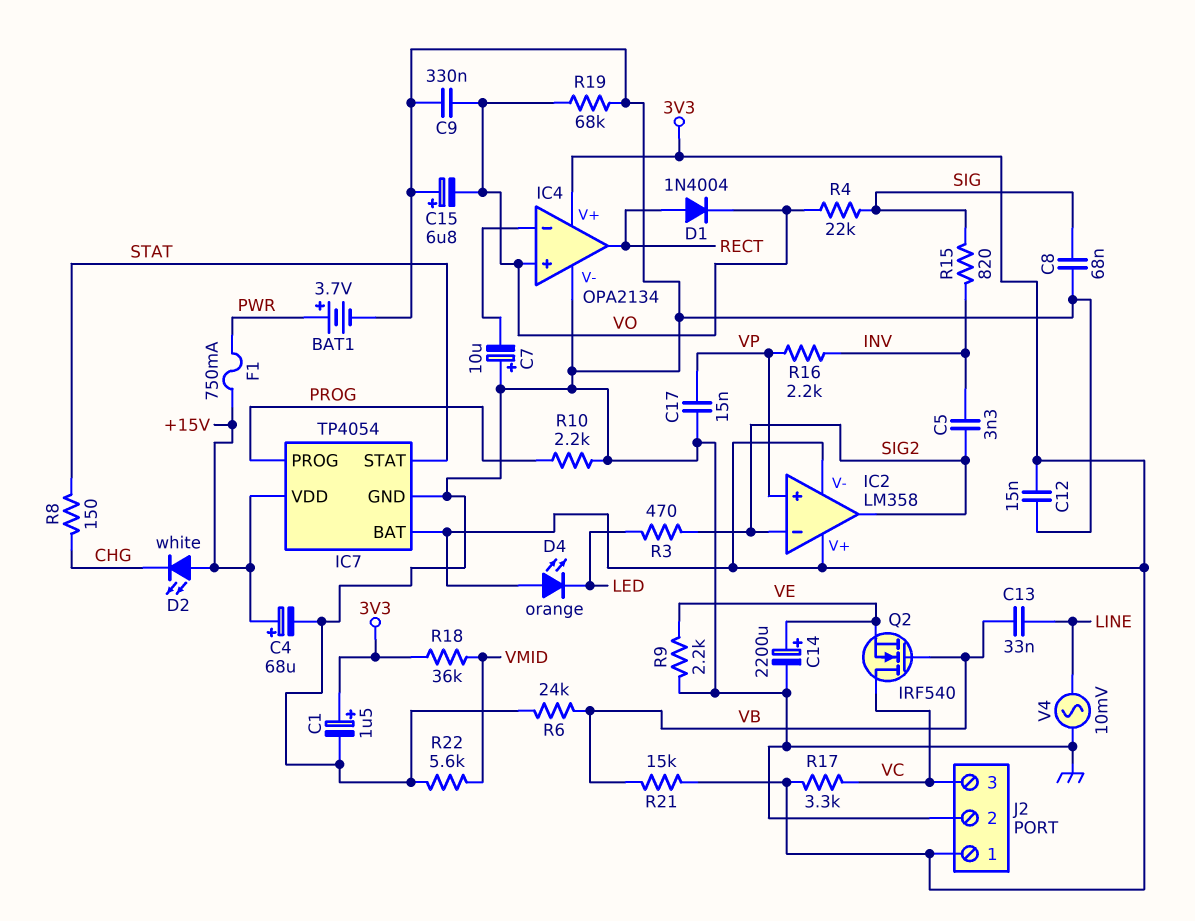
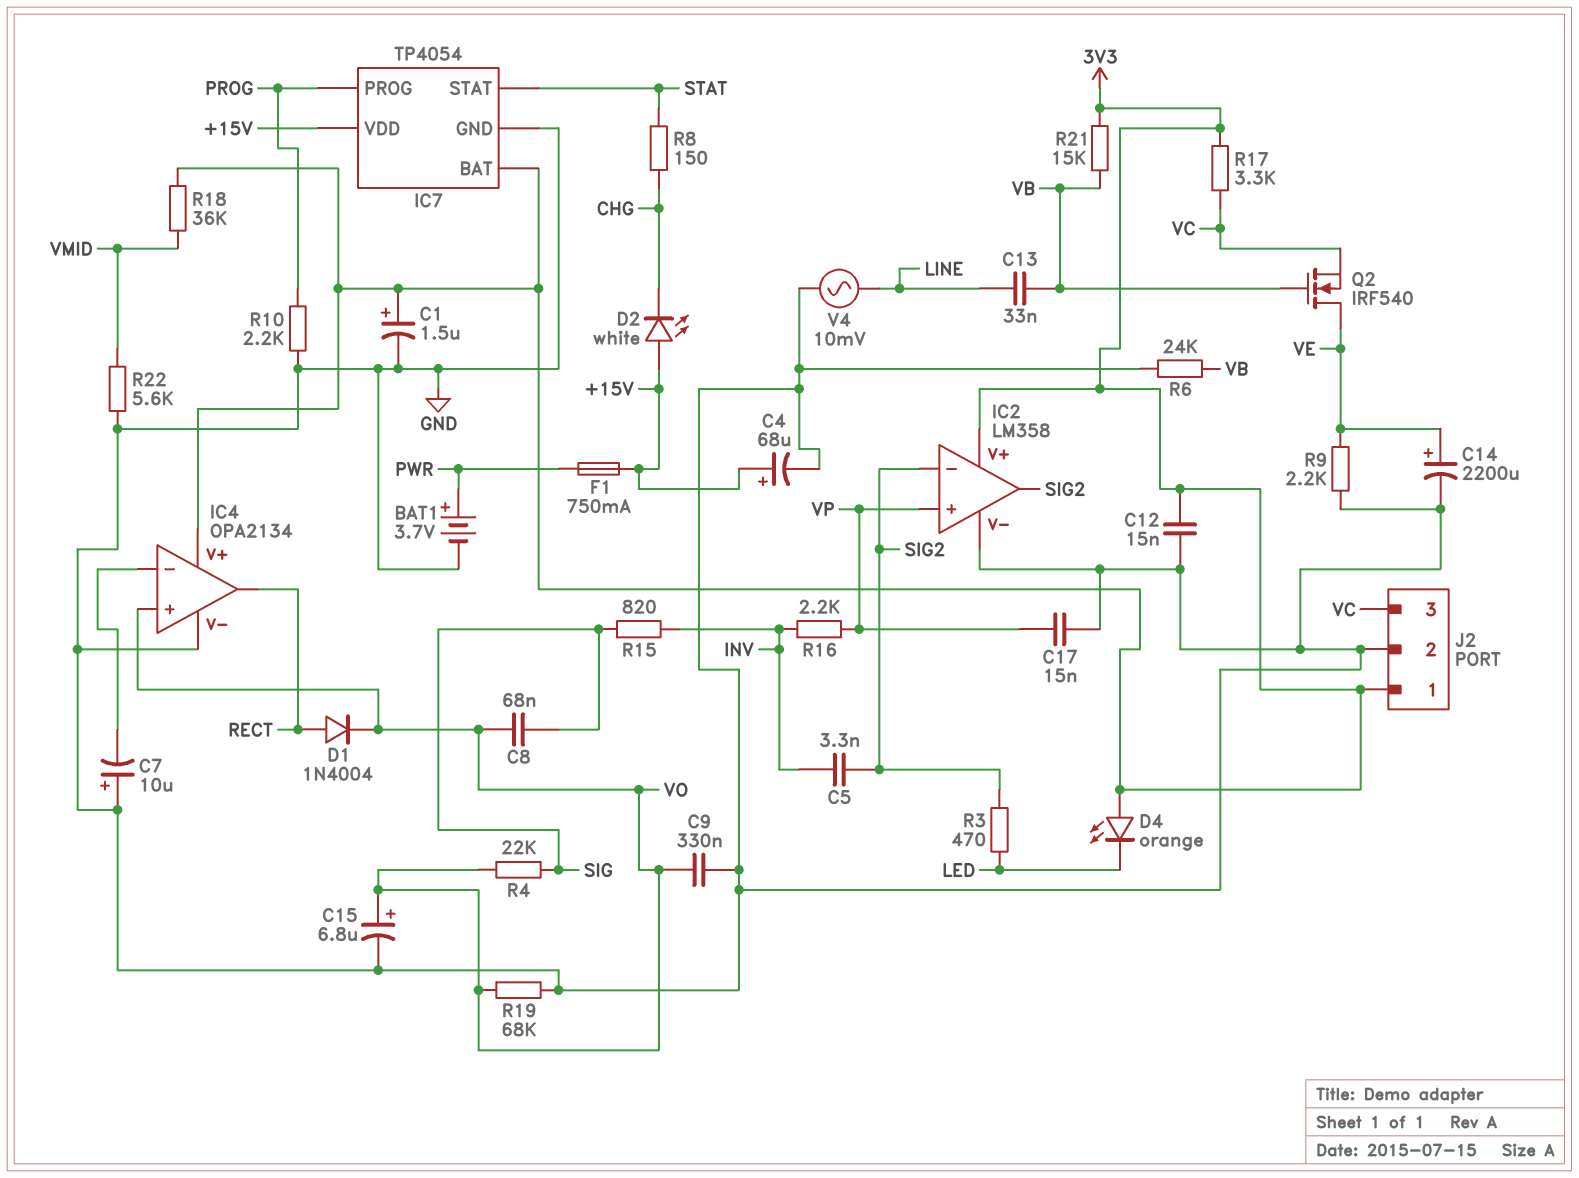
C8: 68nF (GND, SIG) -> 68nF (SIG, VO)
C15: 6.8uF (plus GND, minus VO) -> 6.8uF (plus VO, minus GND)
IC2 pin V-: 3V3 -> GND
Q2: NMOS IRF540 (G VB, D VC, S VE) -> NMOS IRF540 (G VB, D VE, S VC)

